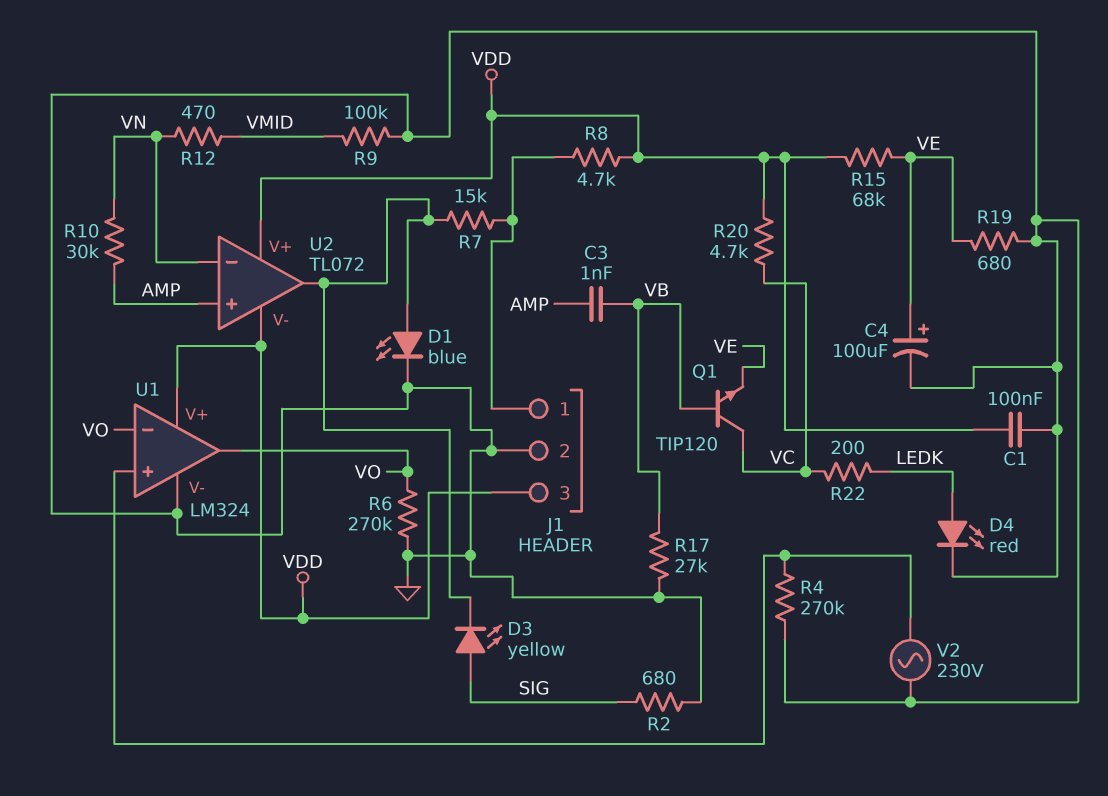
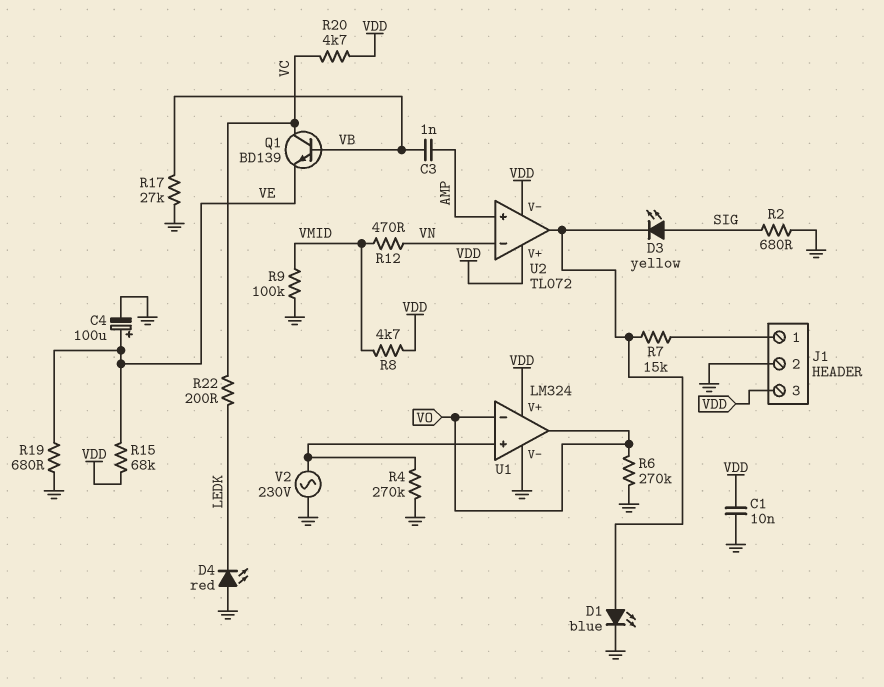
C1: 100nF (GND, VDD) -> 10nF (GND, VDD)
D4: LED red (A LEDK, K GND) -> LED red (A GND, K LEDK)
Q1: NPN TIP120 (B VB, C VC, E VE) -> NPN BD139 (B VB, C VC, E VE)
R8: 4.7k (J1/1, VDD) -> 4.7k (VDD, VMID)
R10: 30k (AMP, VN) -> none

